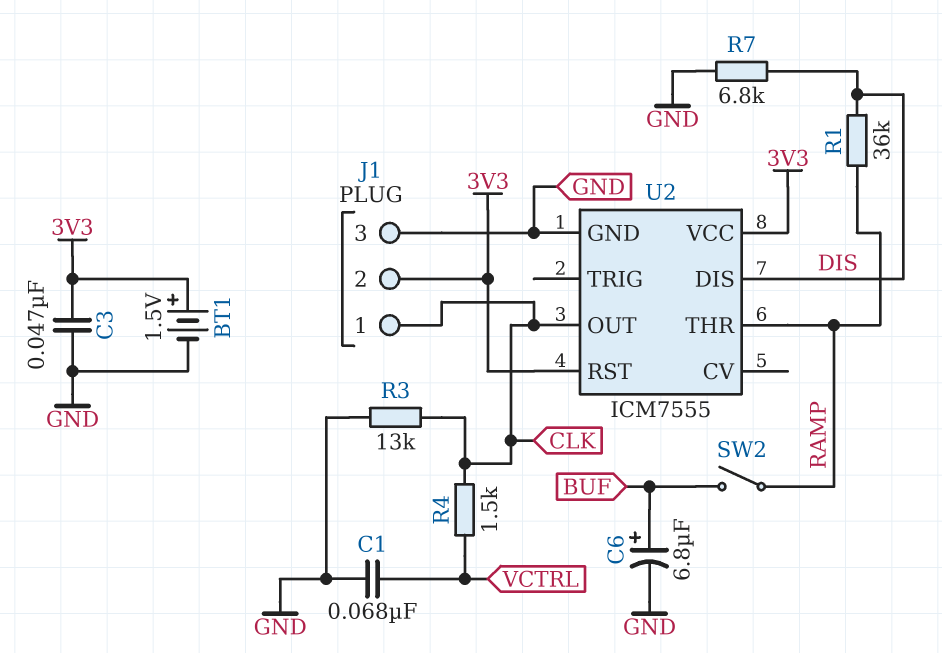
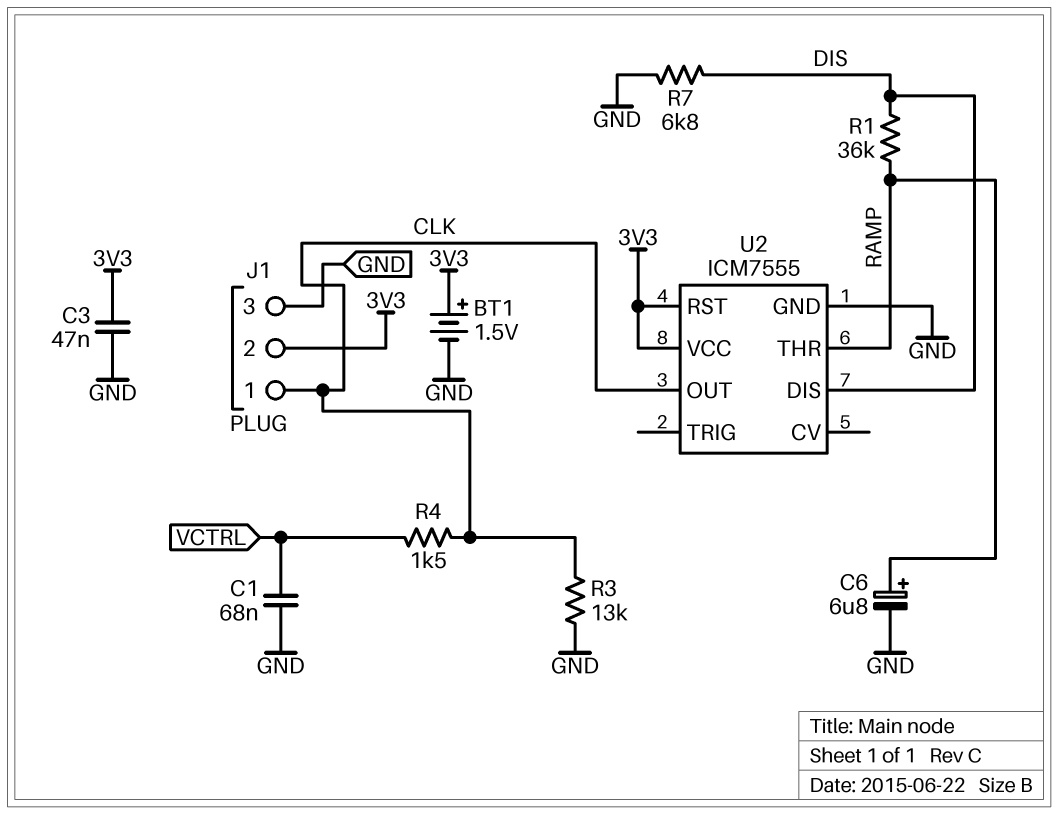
C6: 6.8uF (plus BUF, minus GND) -> 6.8uF (plus RAMP, minus GND)
SW2: switch (BUF, RAMP) -> none

